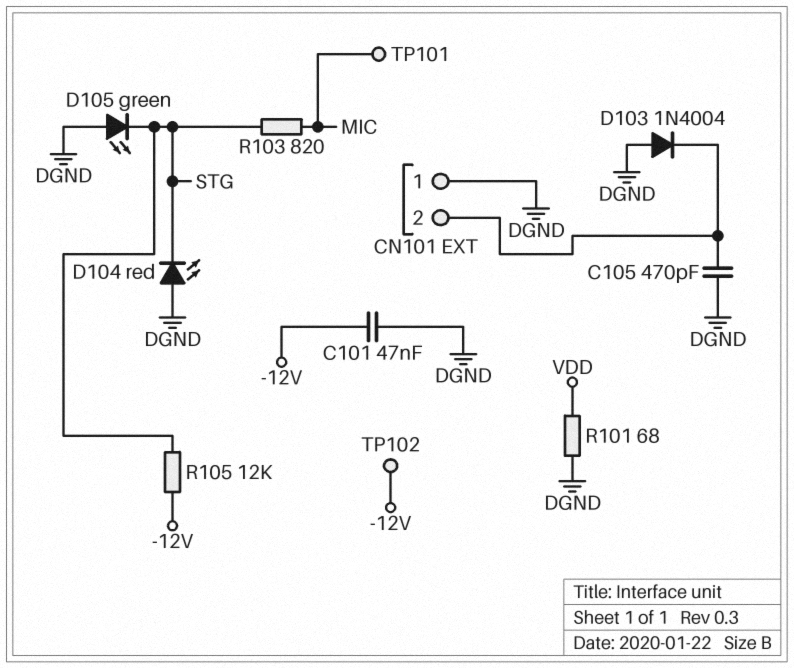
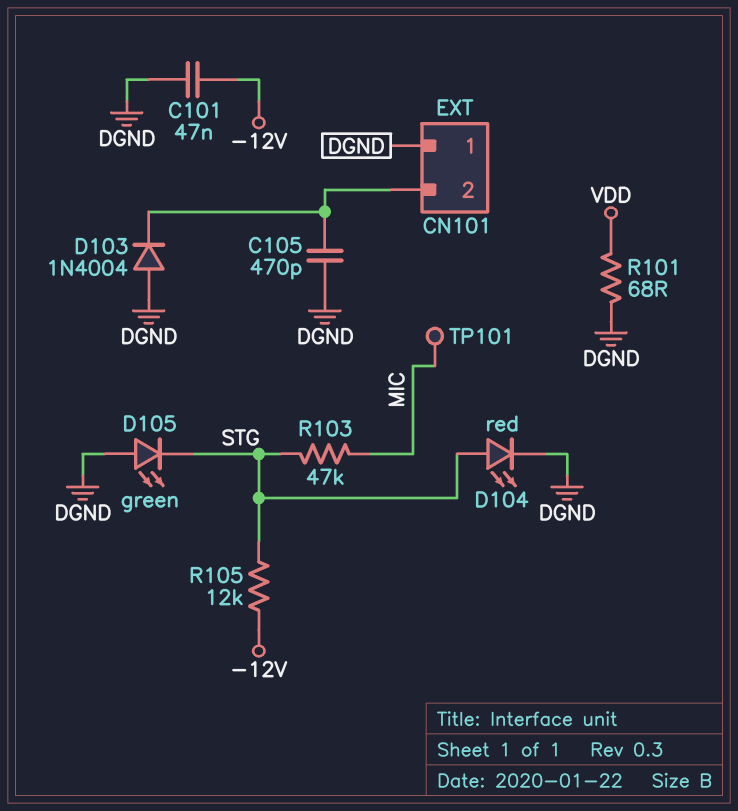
D104: LED red (A DGND, K STG) -> LED red (A STG, K DGND)
R103: 820 (MIC, STG) -> 47k (MIC, STG)
TP102: test point (-12V) -> none

